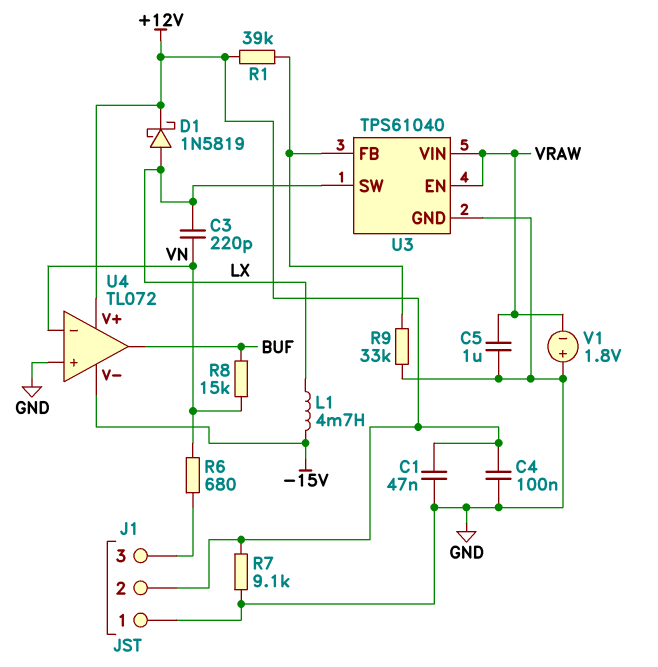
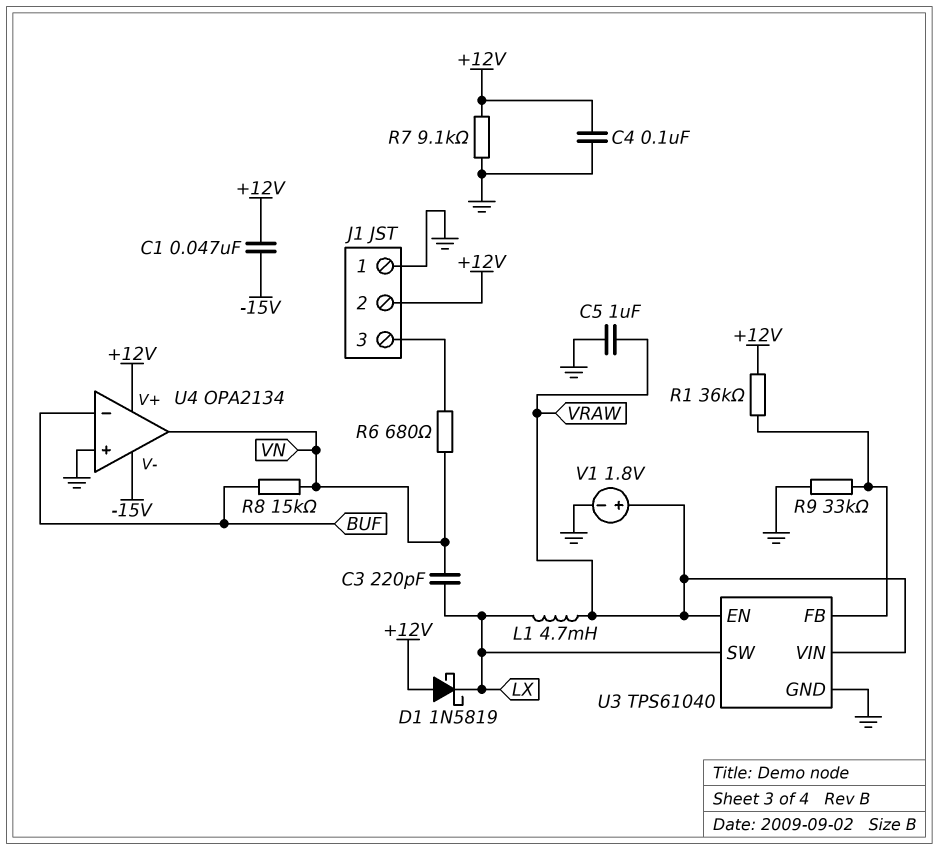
C1: 47nF (+12V, GND) -> 47nF (+12V, -15V)
D1: schottky 1N5819 (A LX, K +12V) -> schottky 1N5819 (A +12V, K LX)
L1: 4.7mH (-15V, LX) -> 4.7mH (LX, VRAW)
R1: 39k (+12V, U3/FB) -> 36k (+12V, U3/FB)
U4: TL072 -> OPA2134
U4 pin in-: VN -> BUF
U4 pin out: BUF -> VN
V1: 1.8V (plus GND, minus VRAW) -> 1.8V (plus VRAW, minus GND)

